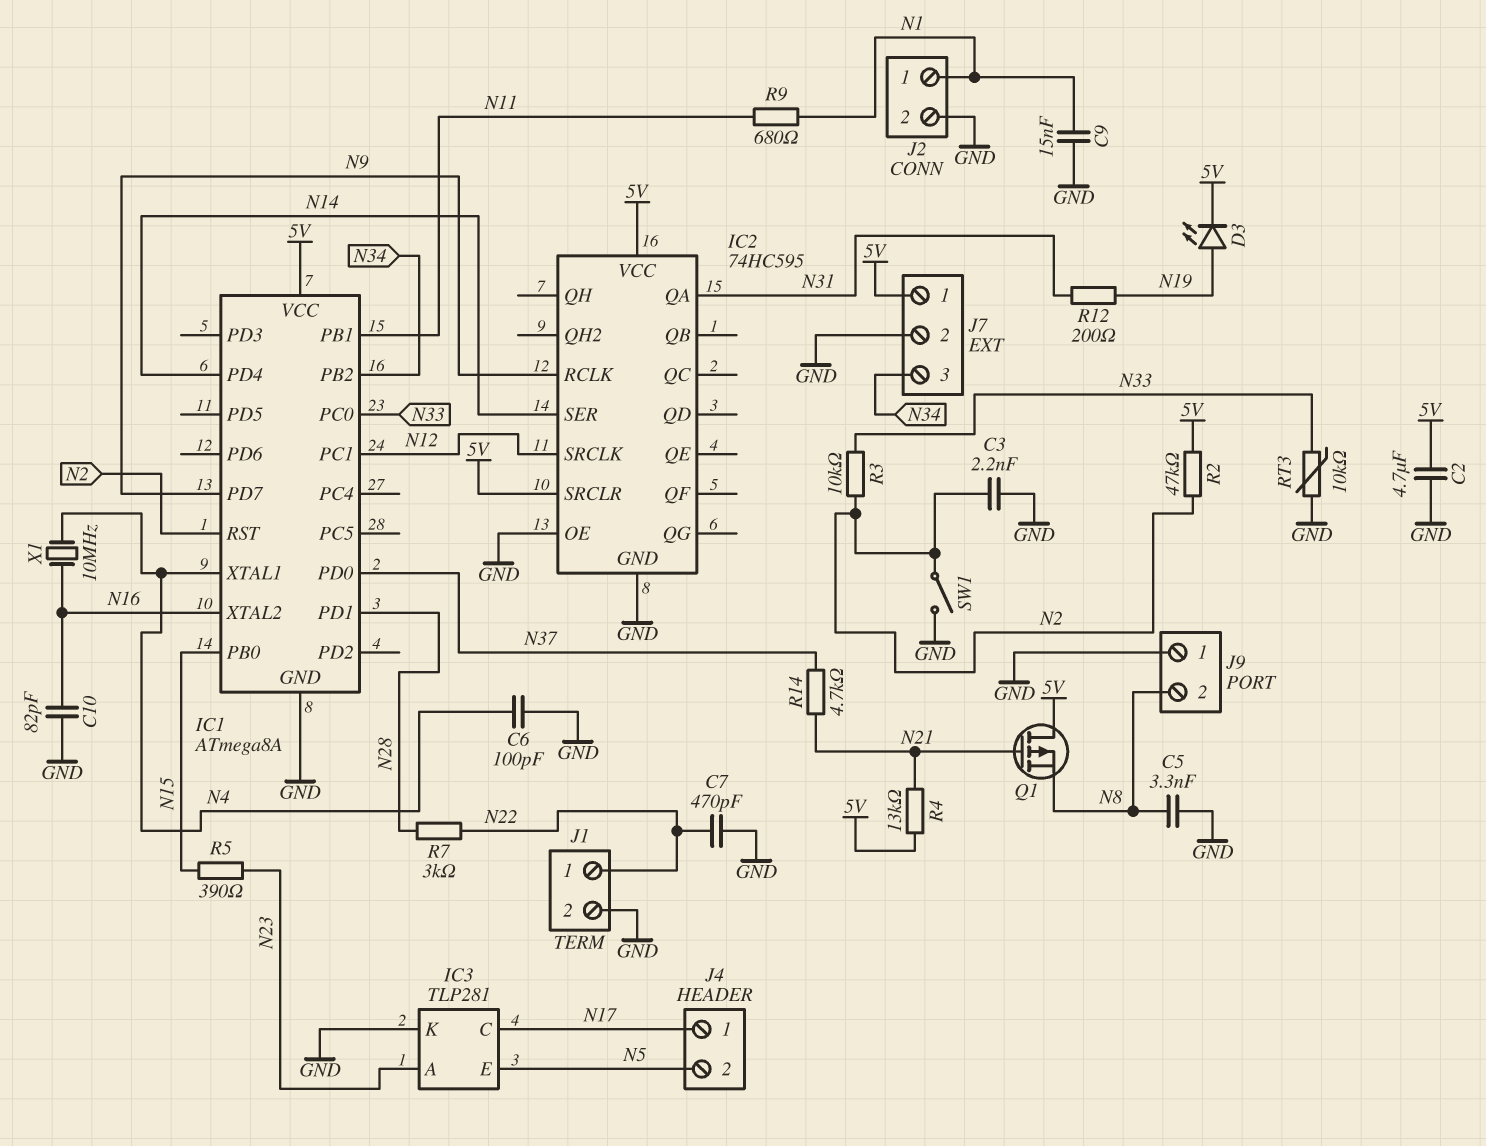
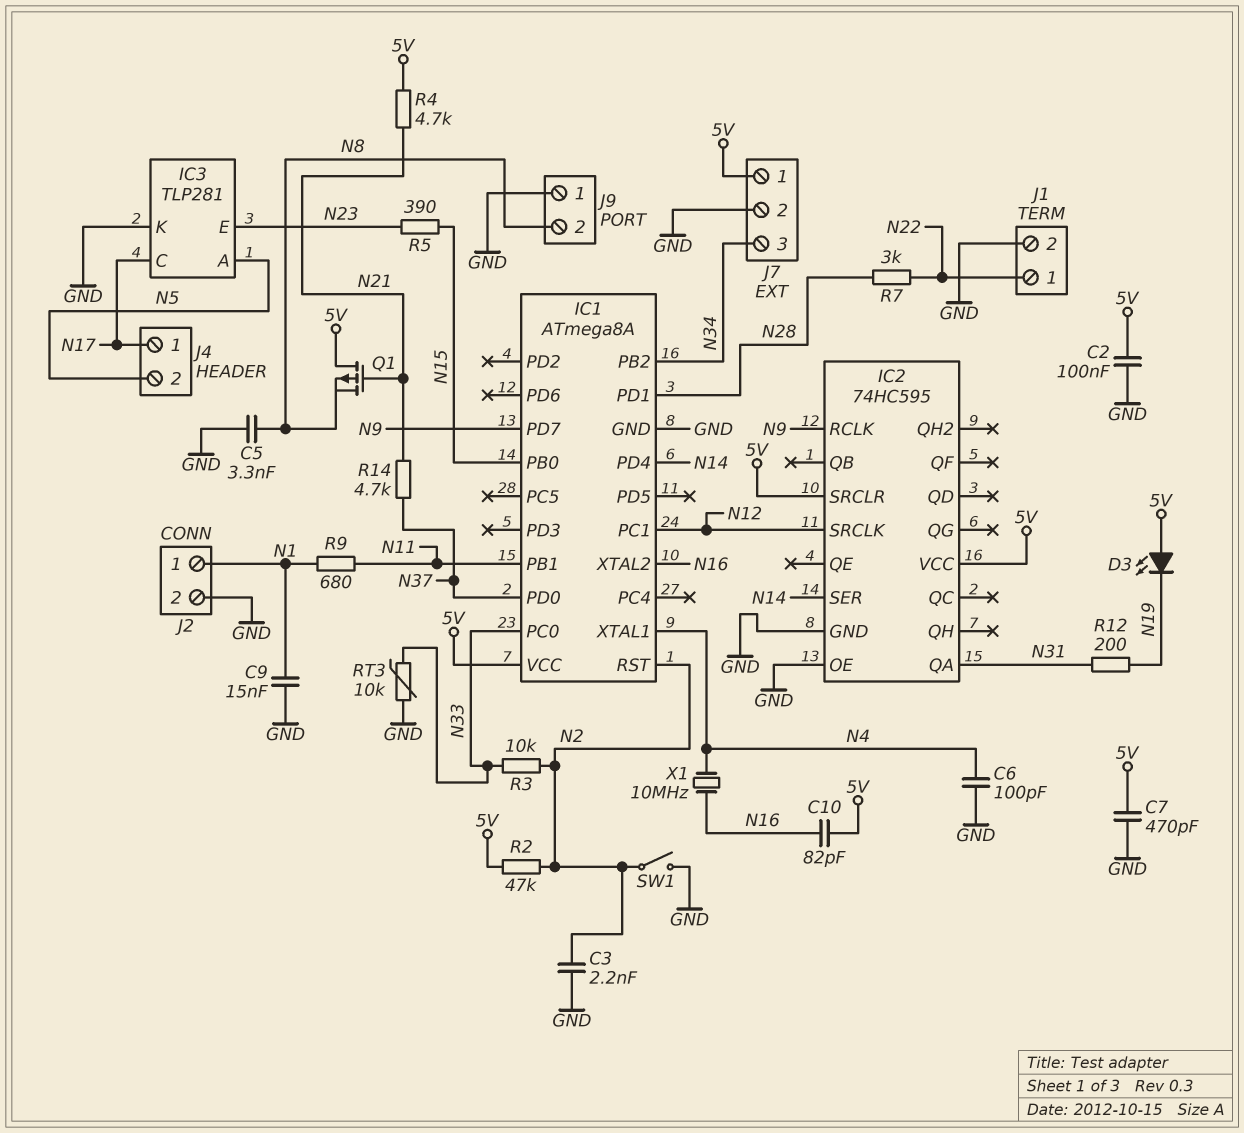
C2: 4.7uF (5V, GND) -> 100nF (5V, GND)
C7: 470pF (GND, N22) -> 470pF (5V, GND)
C10: 82pF (GND, N16) -> 82pF (5V, N16)
D3: LED (A N19, K 5V) -> LED (A 5V, K N19)
IC3 pin A: N23 -> N5
IC3 pin E: N5 -> N23
R4: 13k (5V, N21) -> 4.7k (5V, N21)

